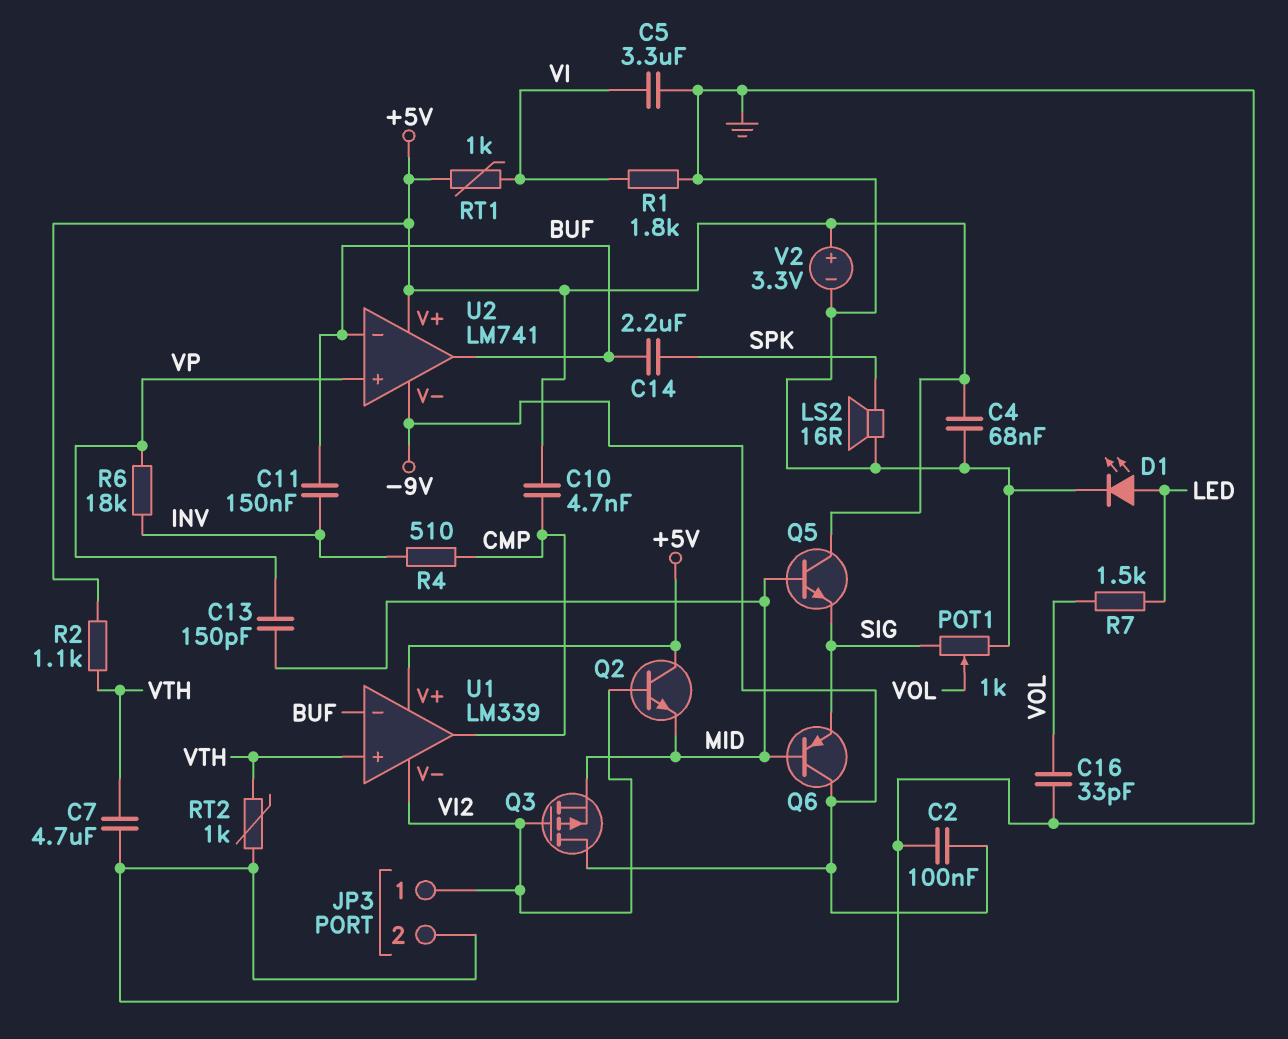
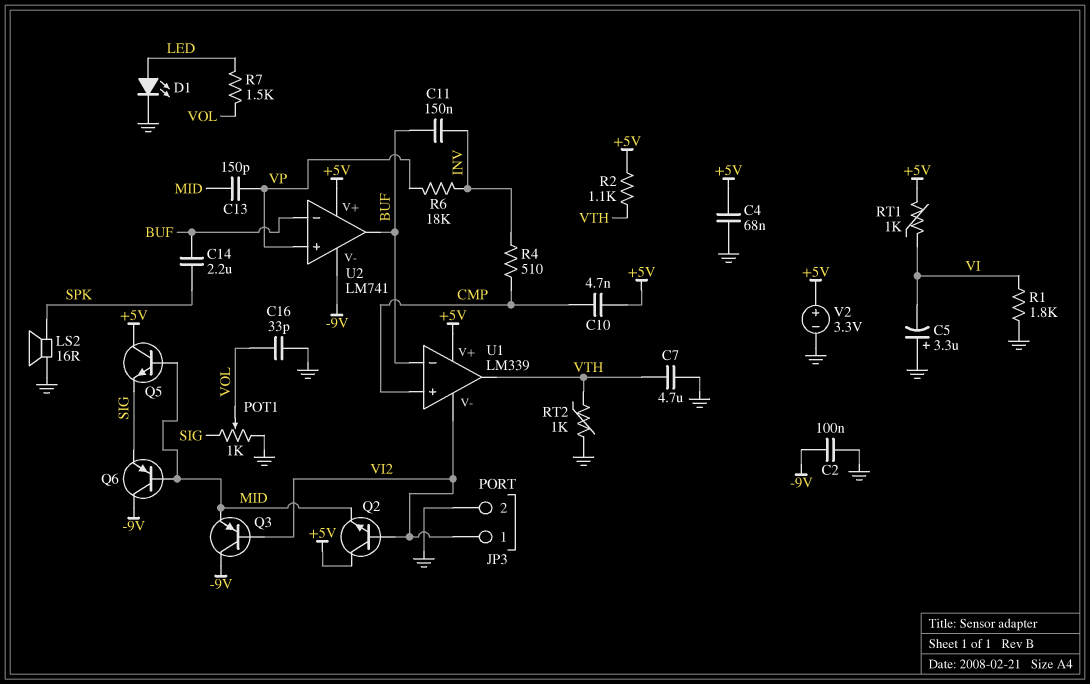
C5: 3.3uF (GND, VI) -> 3.3uF (plus GND, minus VI)
Q3: PMOS (G VI2, D -9V, S MID) -> PNP (B VI2, C -9V, E MID)
U1 pin in+: VTH -> CMP
U1 pin out: CMP -> VTH

